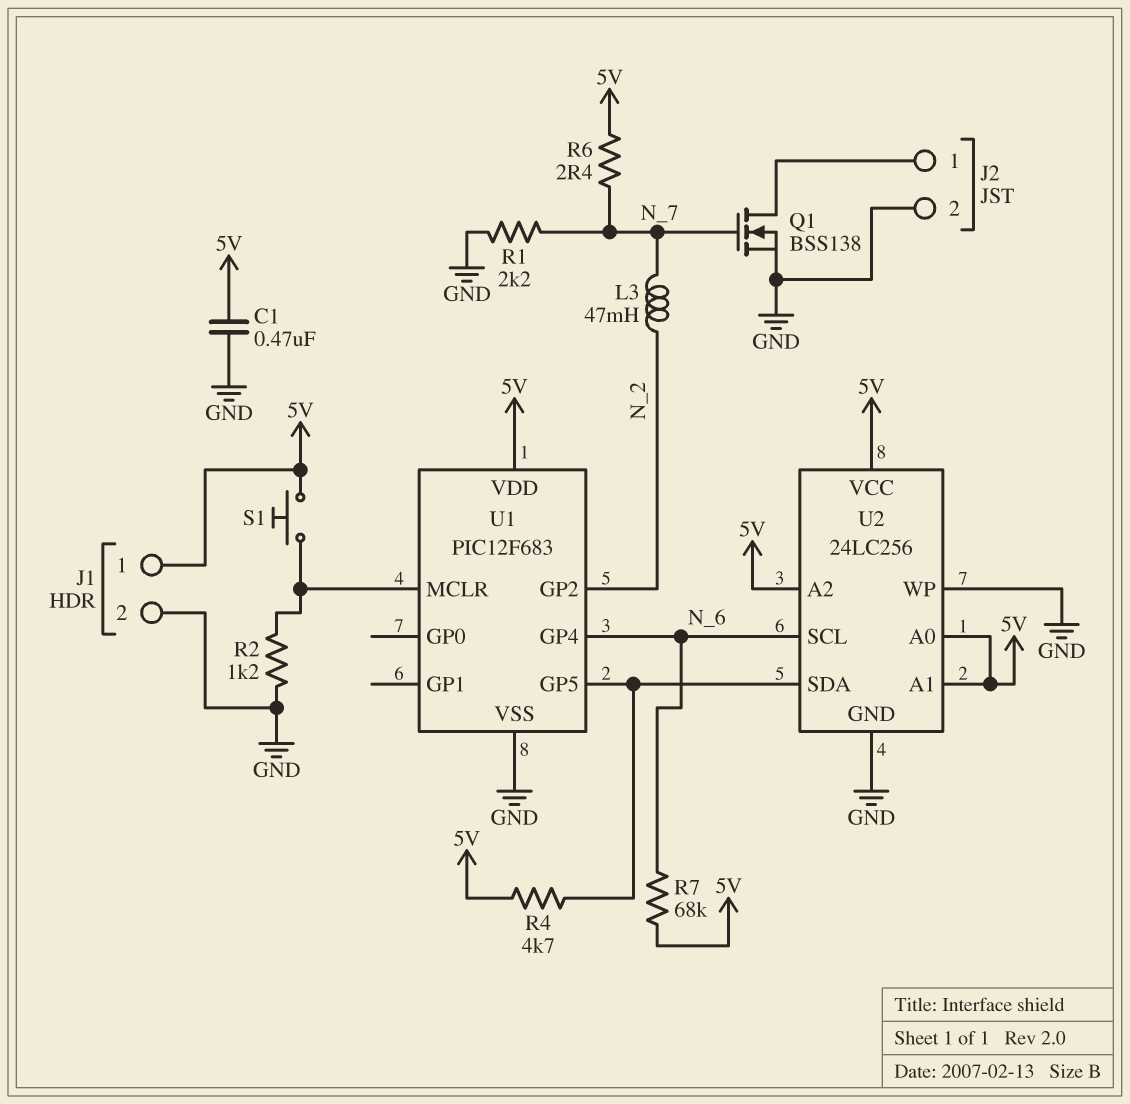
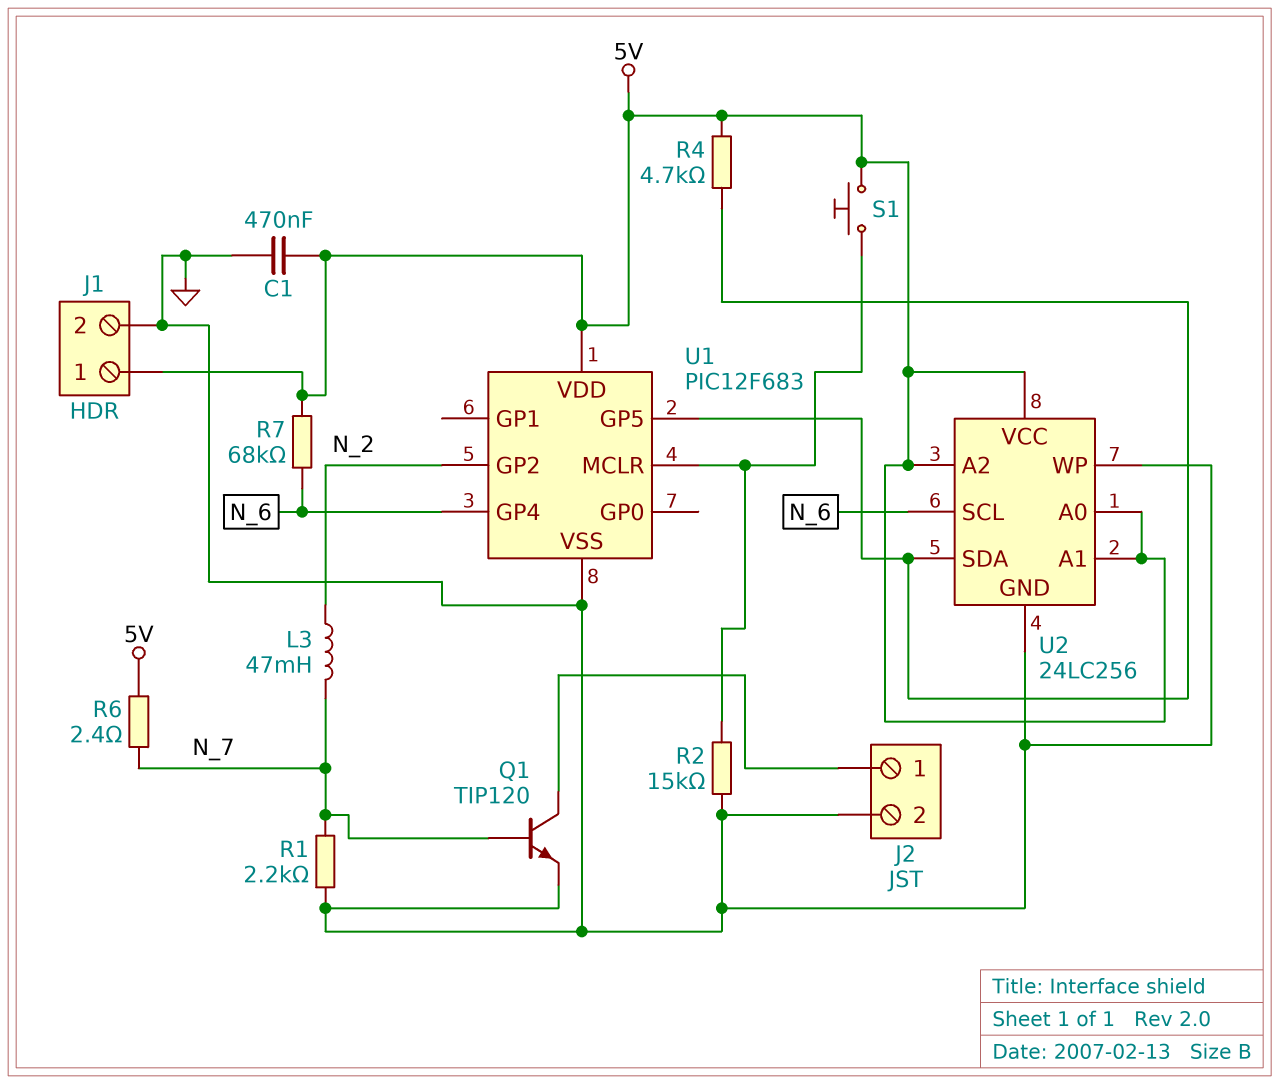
Q1: NMOS BSS138 (G N_7, D J2/1, S GND) -> NPN TIP120 (B N_7, C J2/1, E GND)
R2: 1.2k (GND, U1/MCLR) -> 15k (GND, U1/MCLR)

